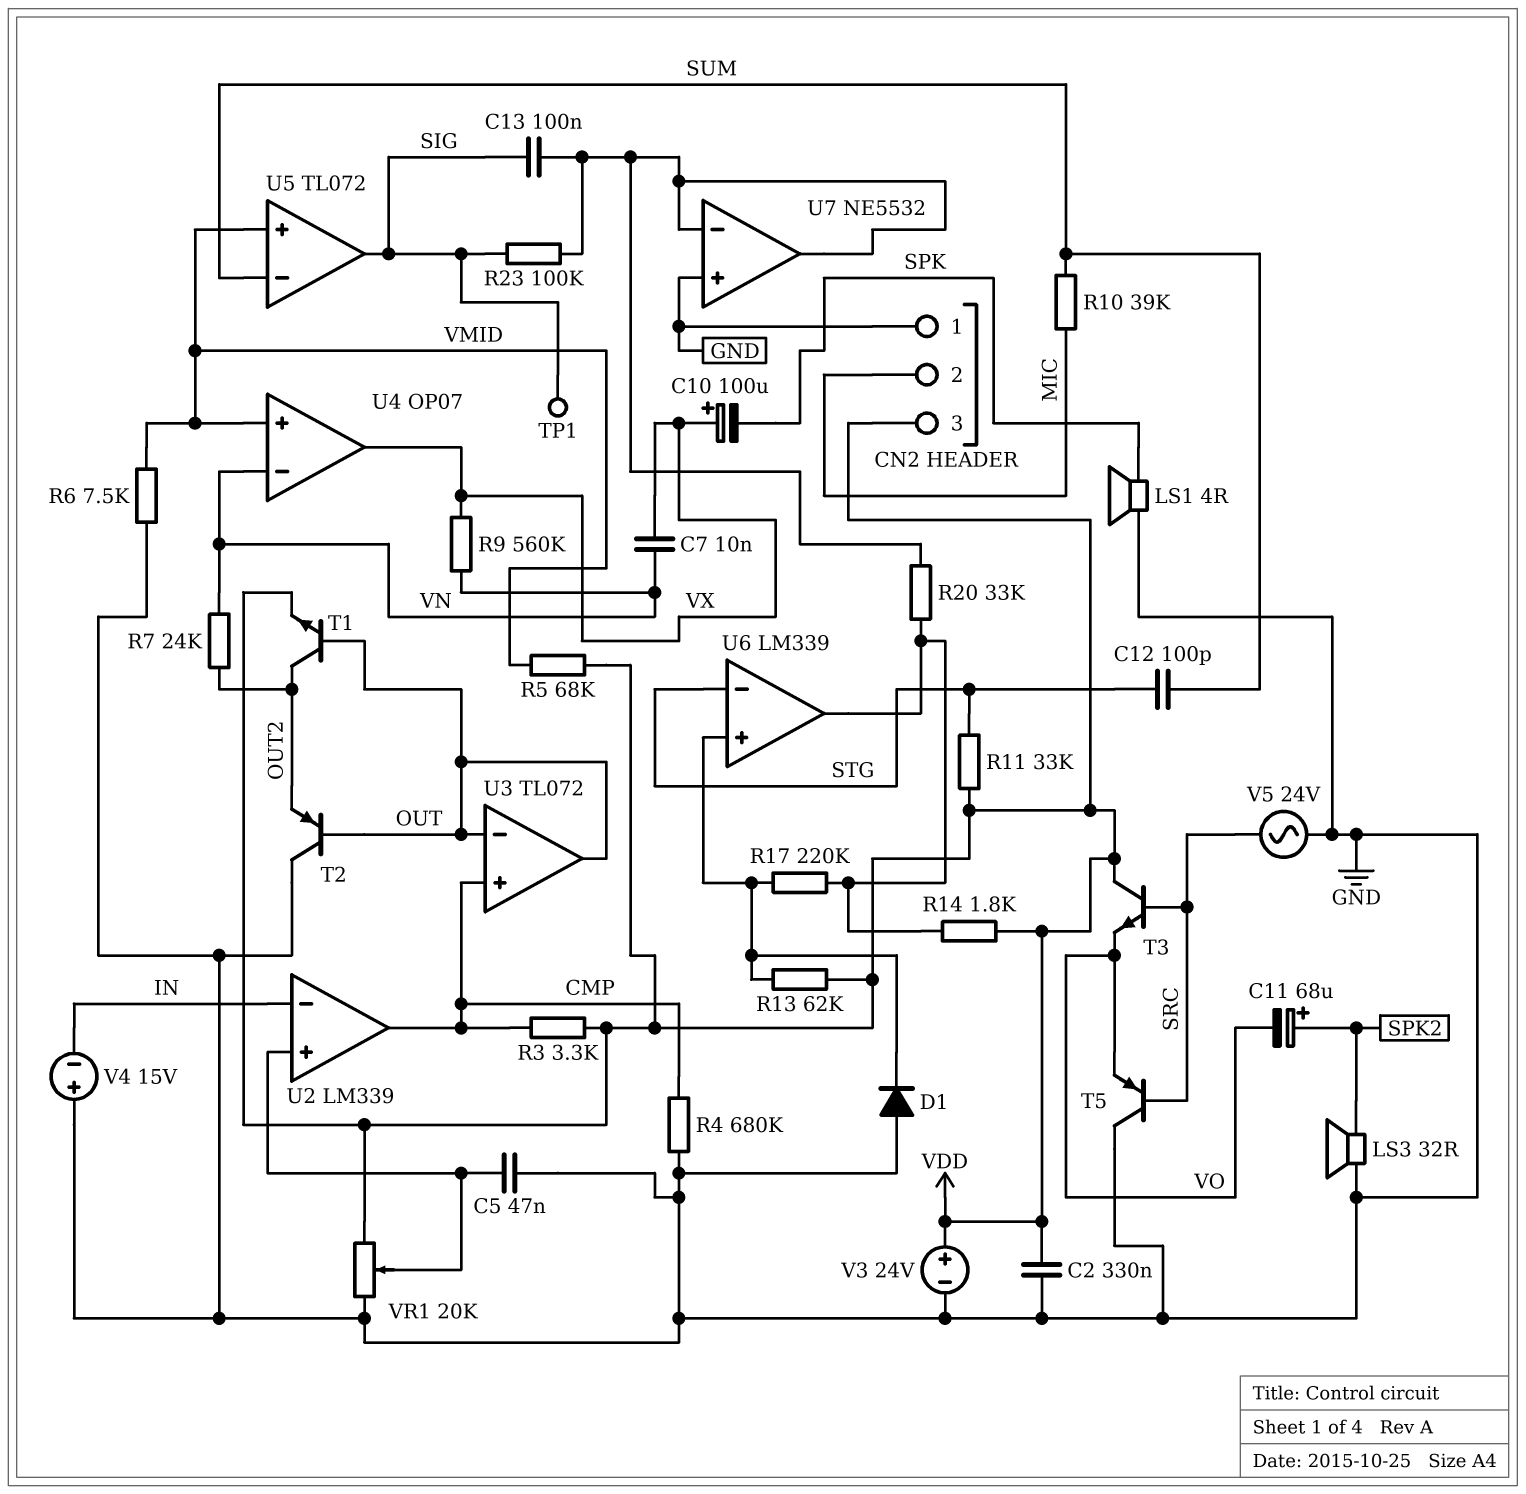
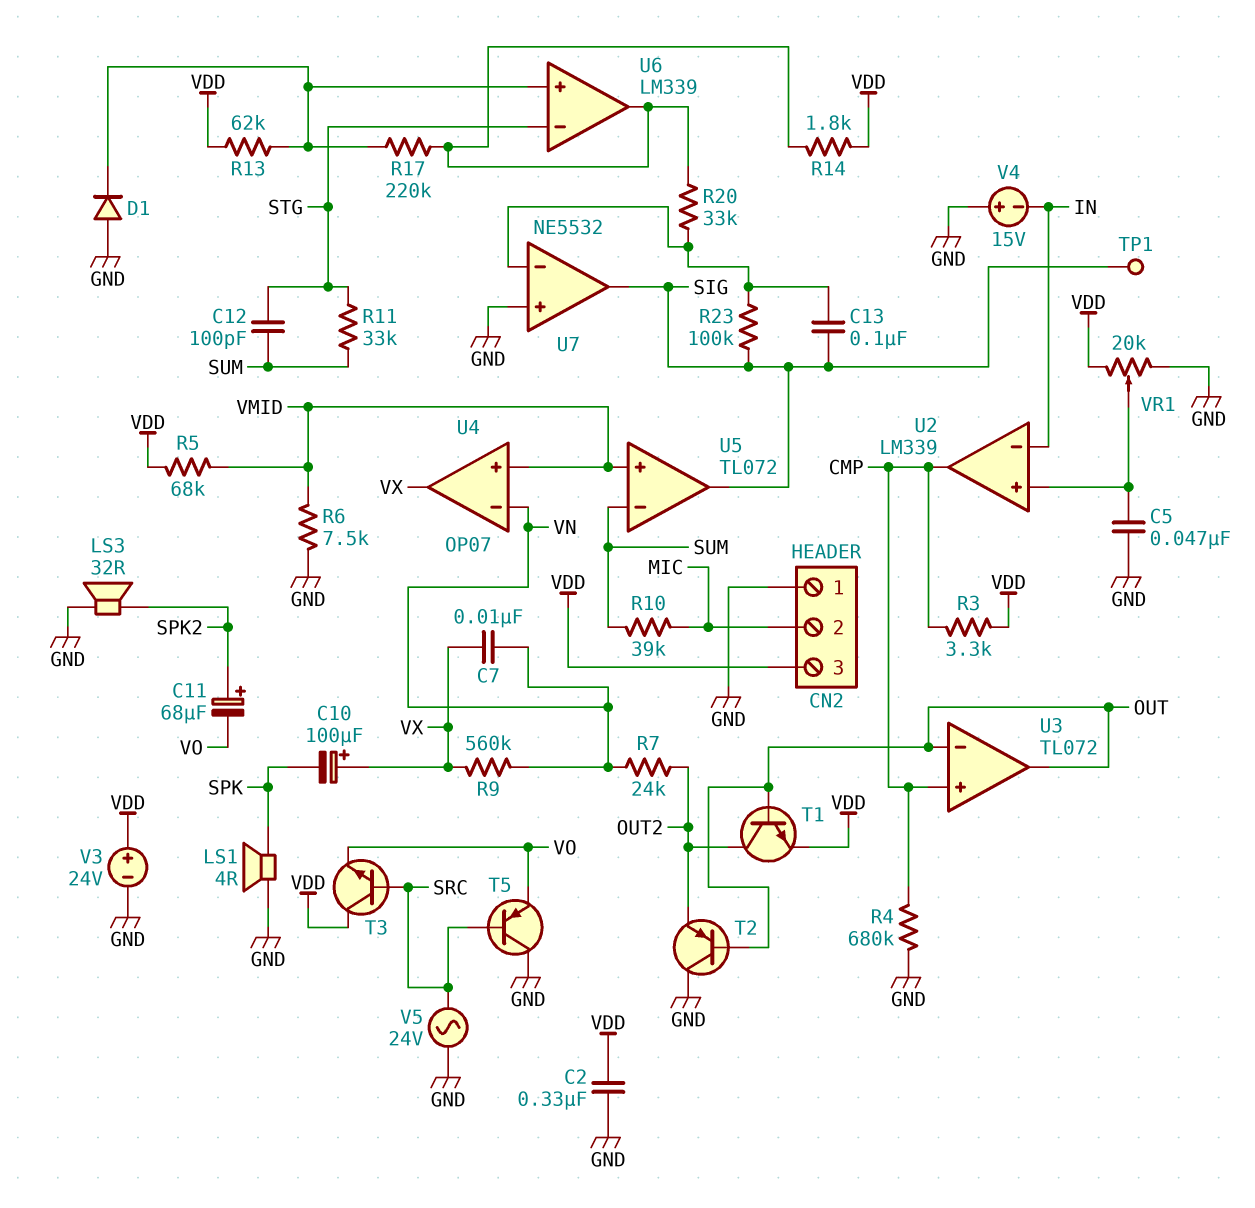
R11: 33k (STG, VDD) -> 33k (STG, SUM)
U7 pin out: U7/in- -> SIG

